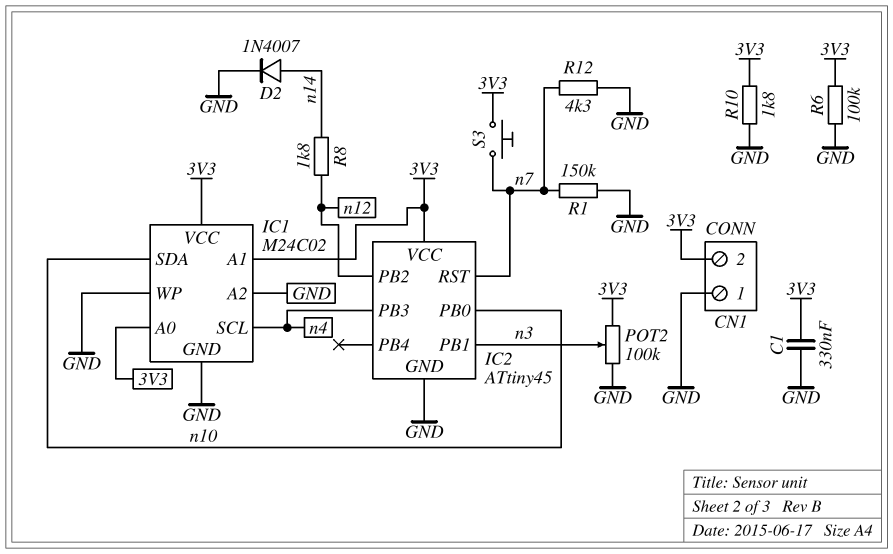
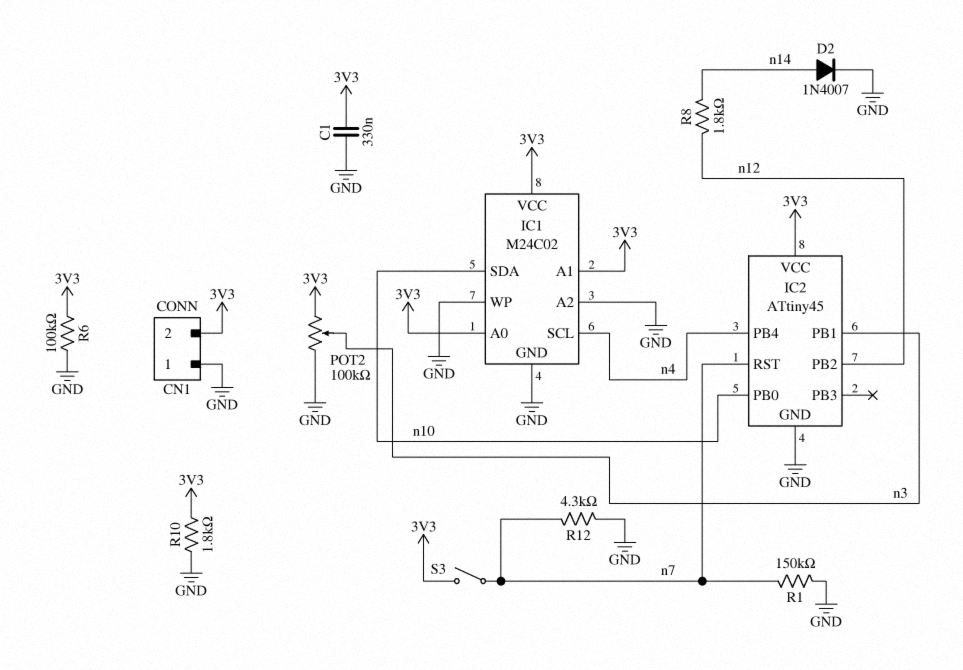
IC2 pin PB3: n4 -> none
IC2 pin PB4: none -> n4
S3: button (3V3, n7) -> switch (3V3, n7)

